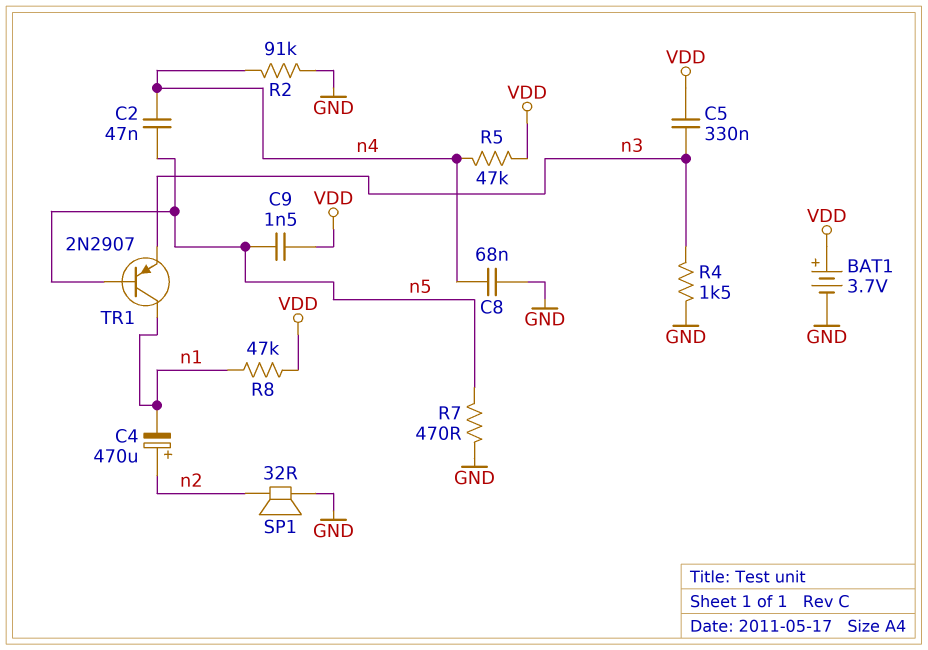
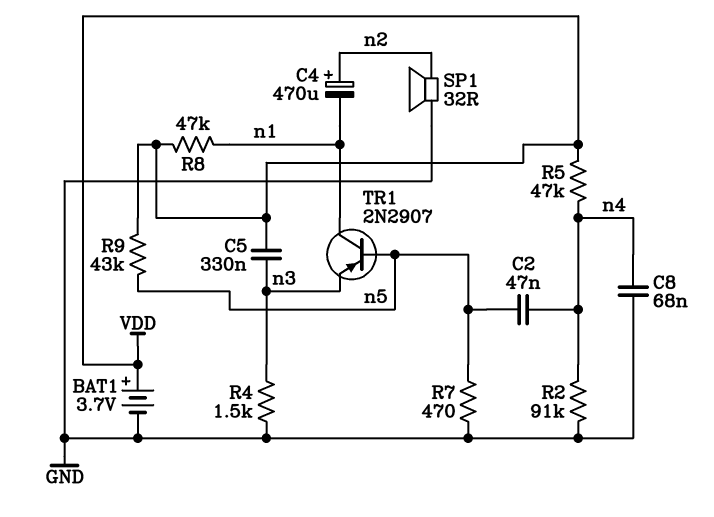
C9: 1.5nF (VDD, n5) -> none
R9: none -> 43k (VDD, n5)

